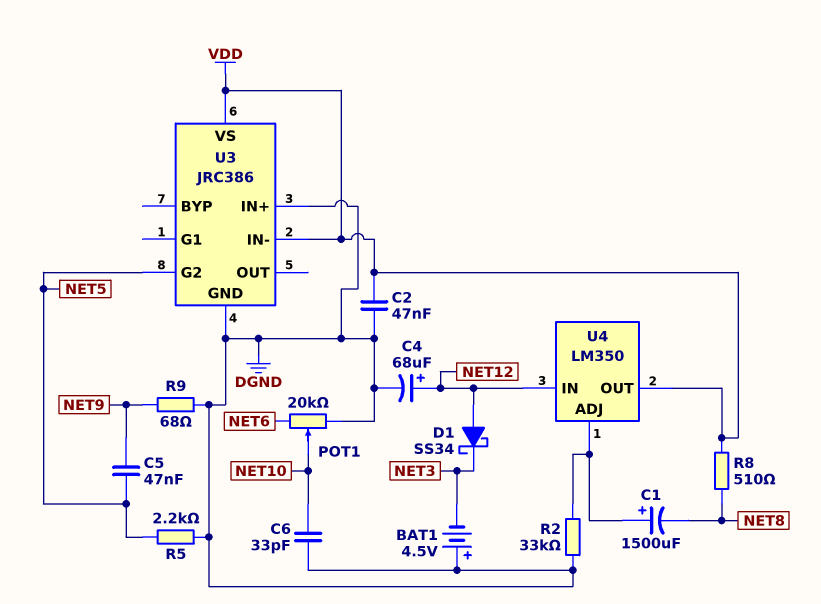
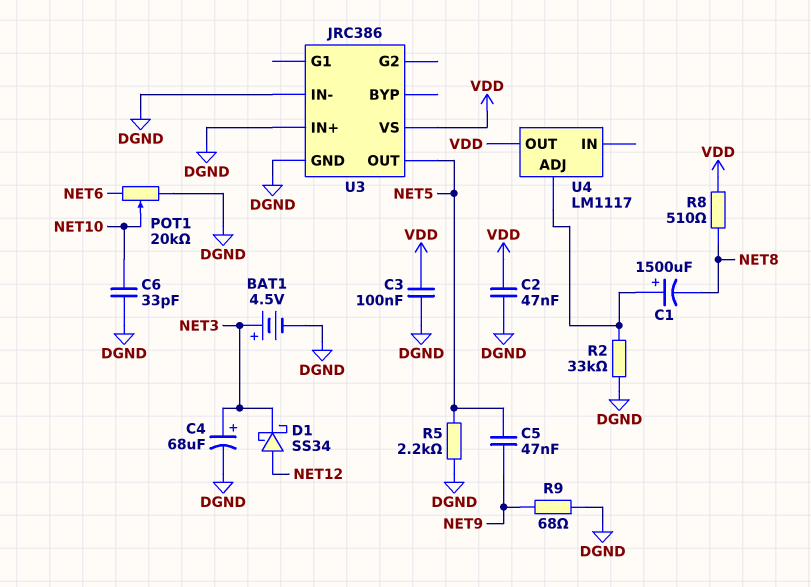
BAT1: 4.5V (plus DGND, minus NET3) -> 4.5V (plus NET3, minus DGND)
C3: none -> 100nF (DGND, VDD)
C4: 68uF (plus NET12, minus DGND) -> 68uF (plus NET3, minus DGND)
U3 pin G2: NET5 -> none
U3 pin IN-: VDD -> DGND
U3 pin OUT: none -> NET5
U4: LM350 -> LM1117
U4 pin IN: NET12 -> none

